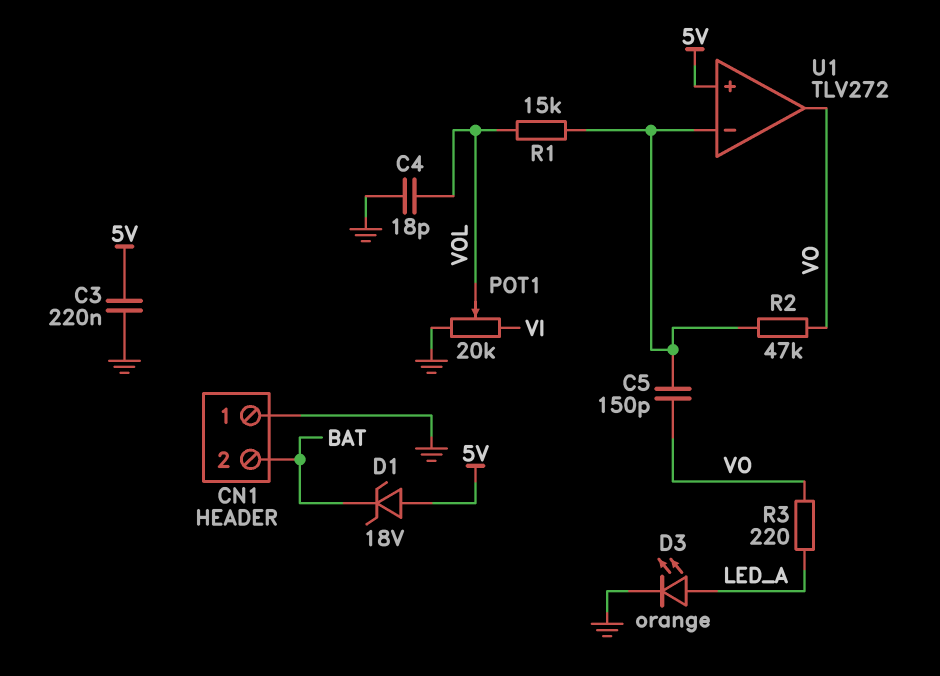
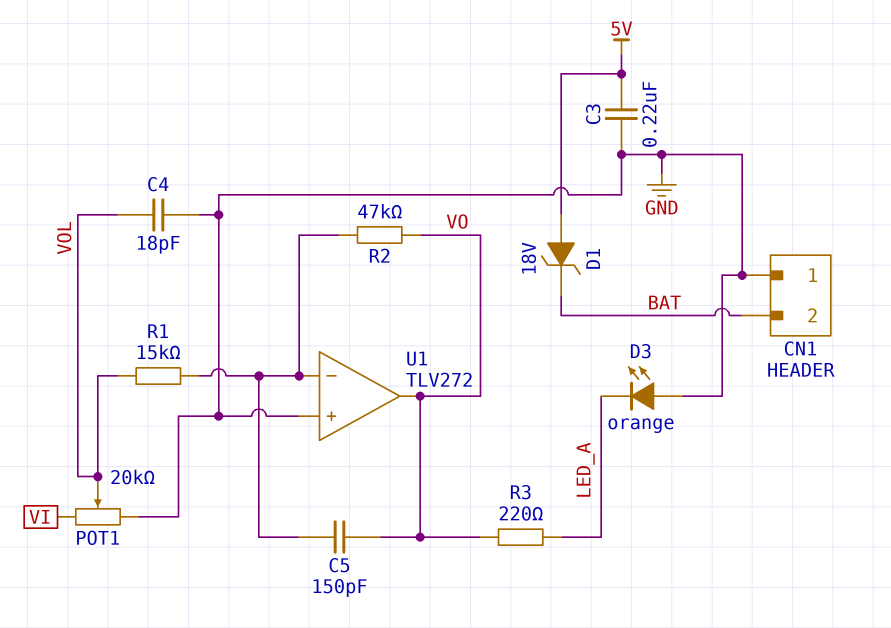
D3: LED orange (A LED_A, K GND) -> LED orange (A GND, K LED_A)
U1 pin in+: 5V -> GND

